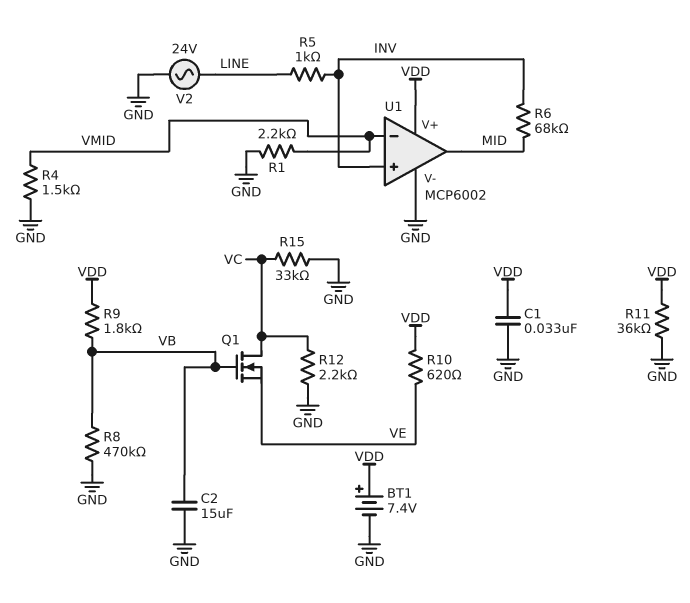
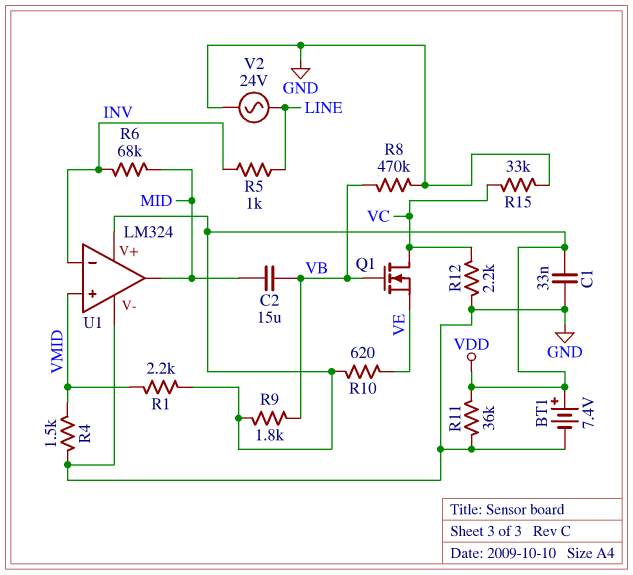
C2: 15uF (GND, VB) -> 15uF (MID, VB)
R1: 2.2k (GND, VMID) -> 2.2k (VDD, VMID)
U1: MCP6002 -> LM324
U1 pin in+: INV -> VMID
U1 pin in-: VMID -> INV

